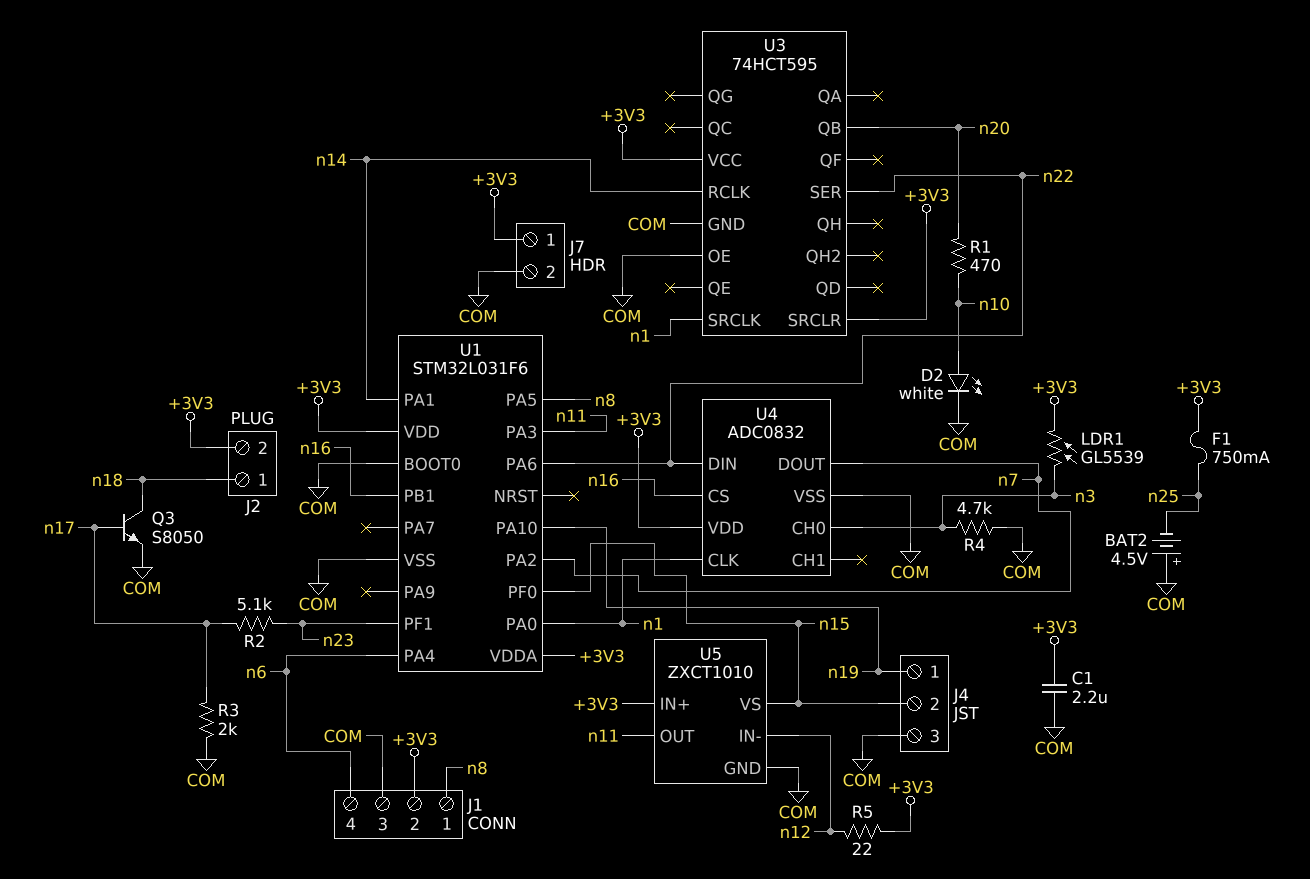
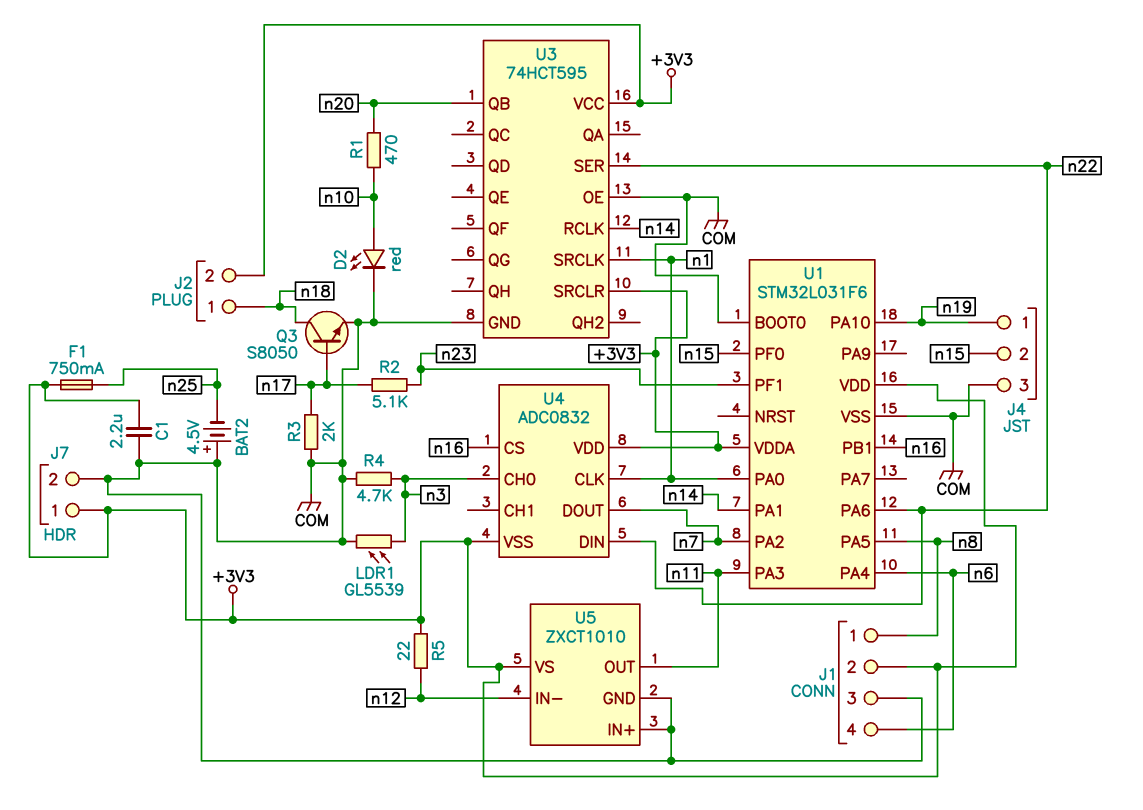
D2: LED white (A n10, K COM) -> LED red (A n10, K COM)
LDR1: GL5539 (+3V3, n3) -> GL5539 (COM, n3)
U4 pin VSS: COM -> +3V3
U5 pin IN+: +3V3 -> COM
U5 pin VS: n15 -> +3V3

